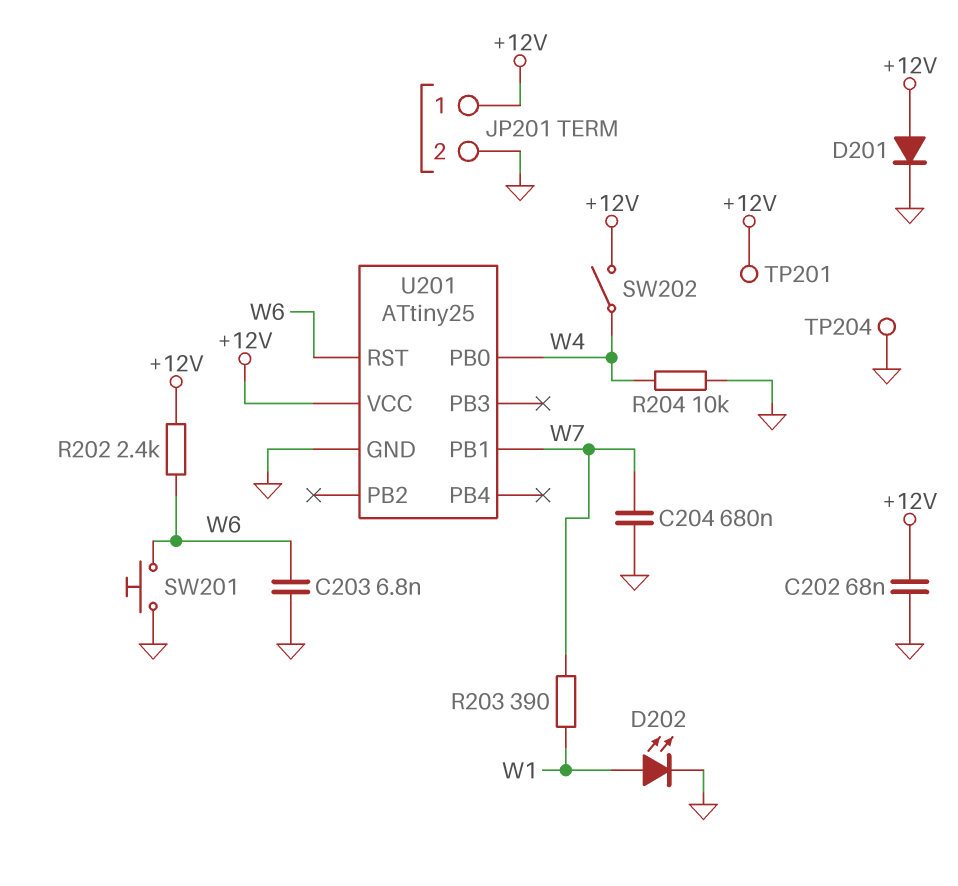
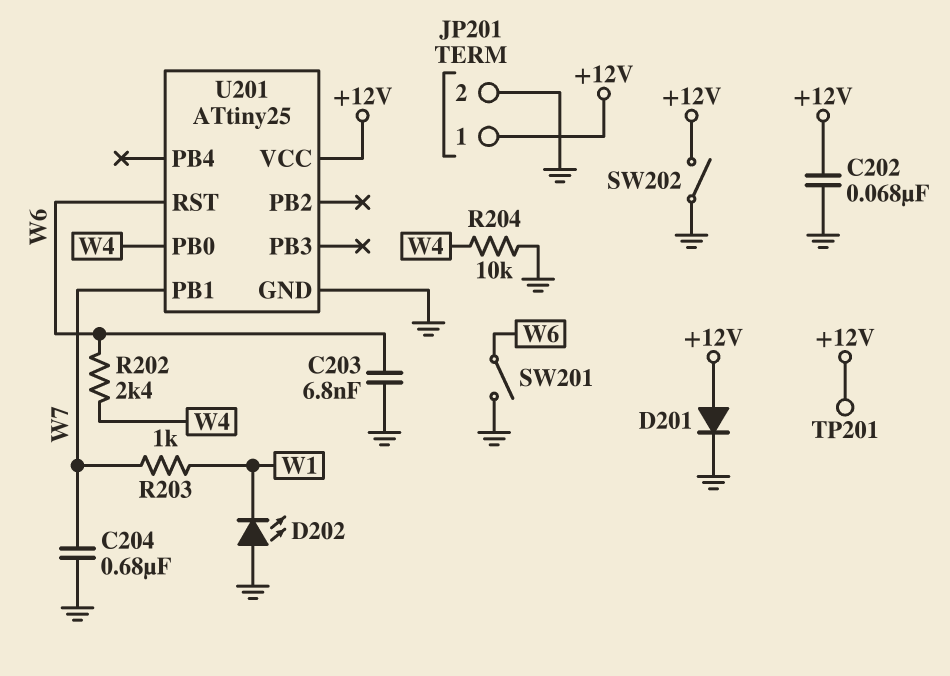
D202: LED (A W1, K GND) -> LED (A GND, K W1)
R202: 2.4k (+12V, W6) -> 2.4k (W4, W6)
R203: 390 (W1, W7) -> 1k (W1, W7)
SW201: button (GND, W6) -> switch (GND, W6)
SW202: switch (+12V, W4) -> switch (+12V, GND)
TP204: test point (GND) -> none

